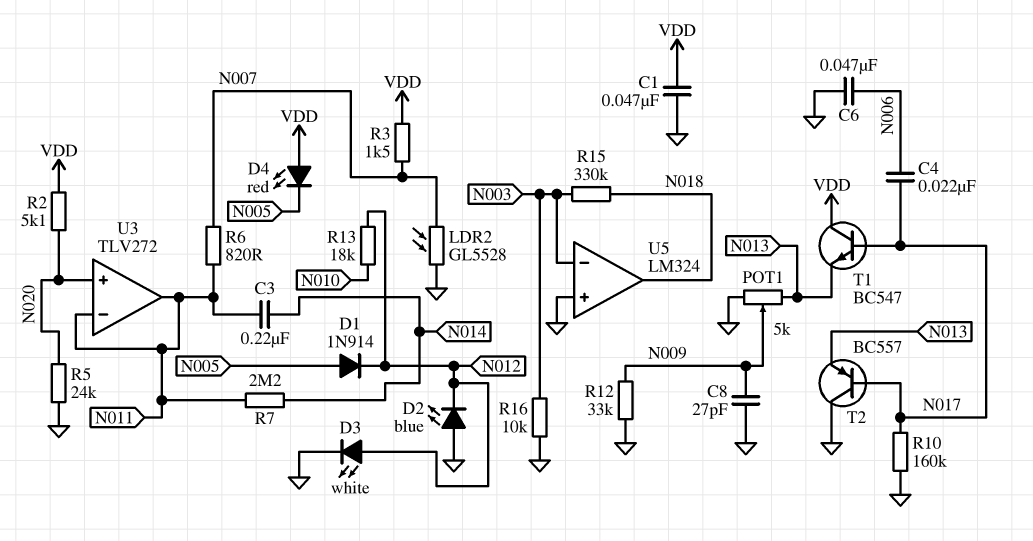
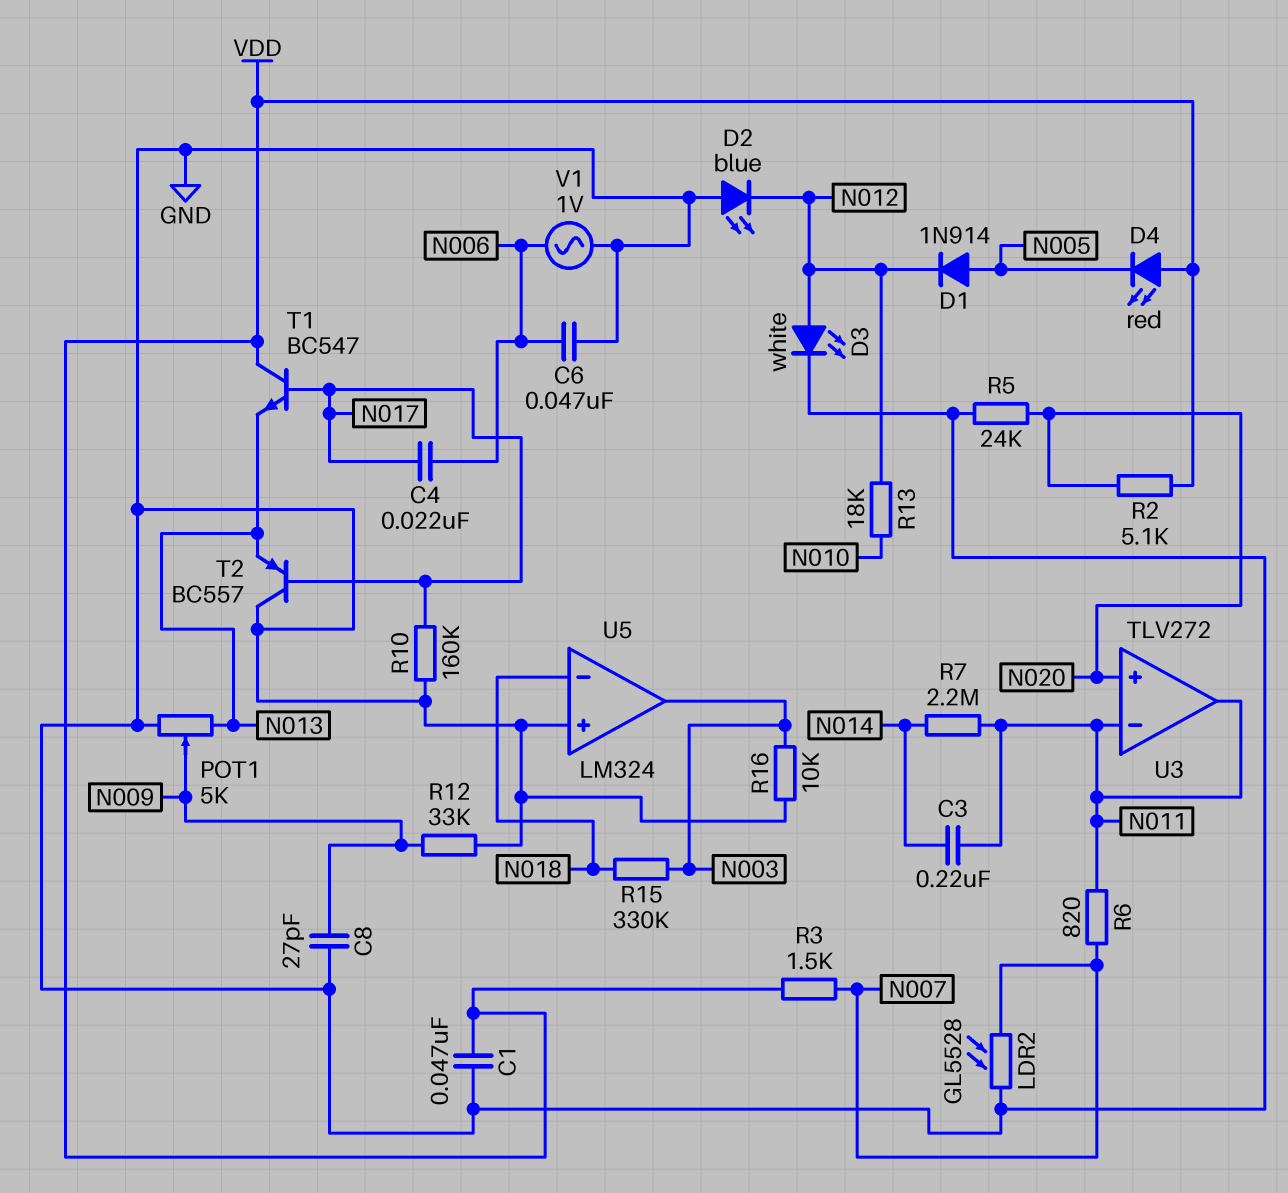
U5 pin in-: N003 -> N018
U5 pin out: N018 -> N003
V1: none -> AC 1V (GND, N006)

